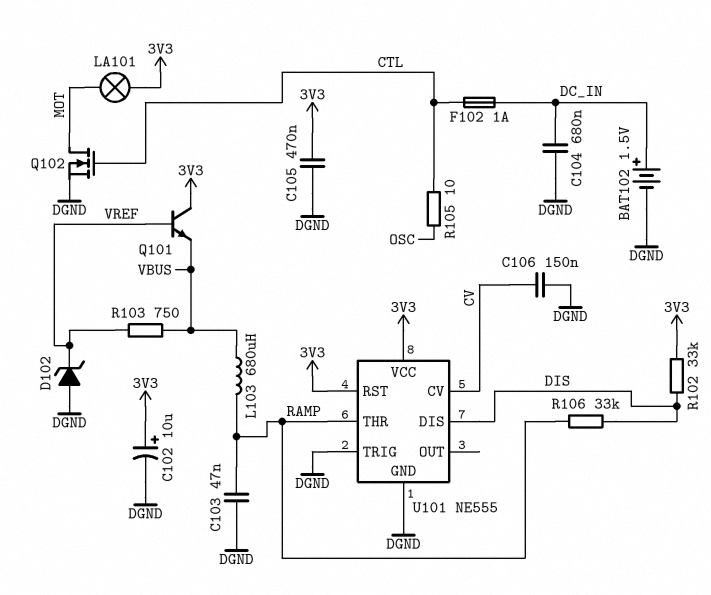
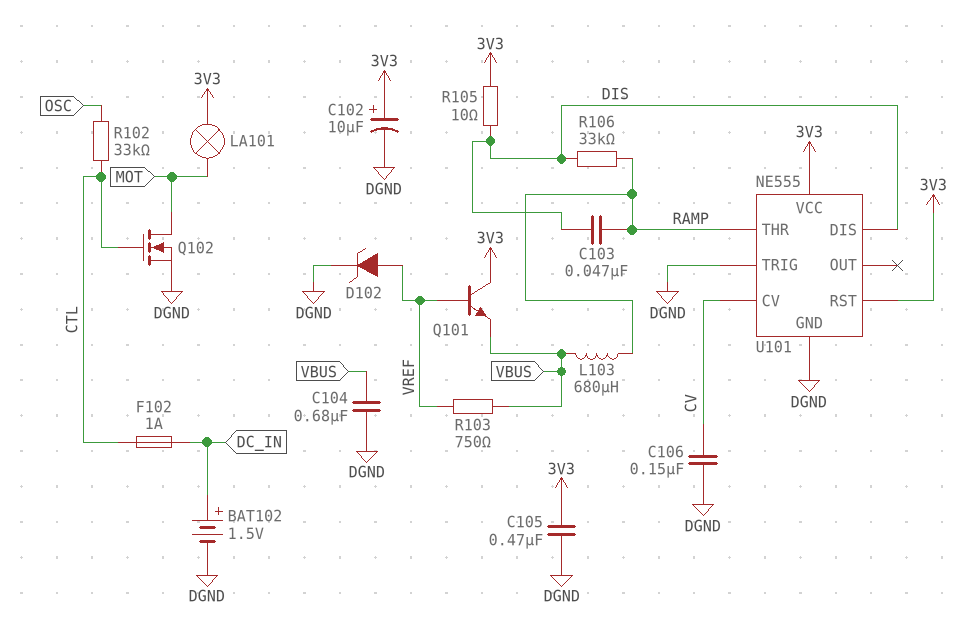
C103: 47nF (DGND, RAMP) -> 47nF (DIS, RAMP)
C104: 680nF (DC_IN, DGND) -> 680nF (DGND, VBUS)
D102: zener (A DGND, K VREF) -> zener (A VREF, K DGND)
R102: 33k (3V3, DIS) -> 33k (CTL, OSC)
R105: 10 (CTL, OSC) -> 10 (3V3, DIS)

